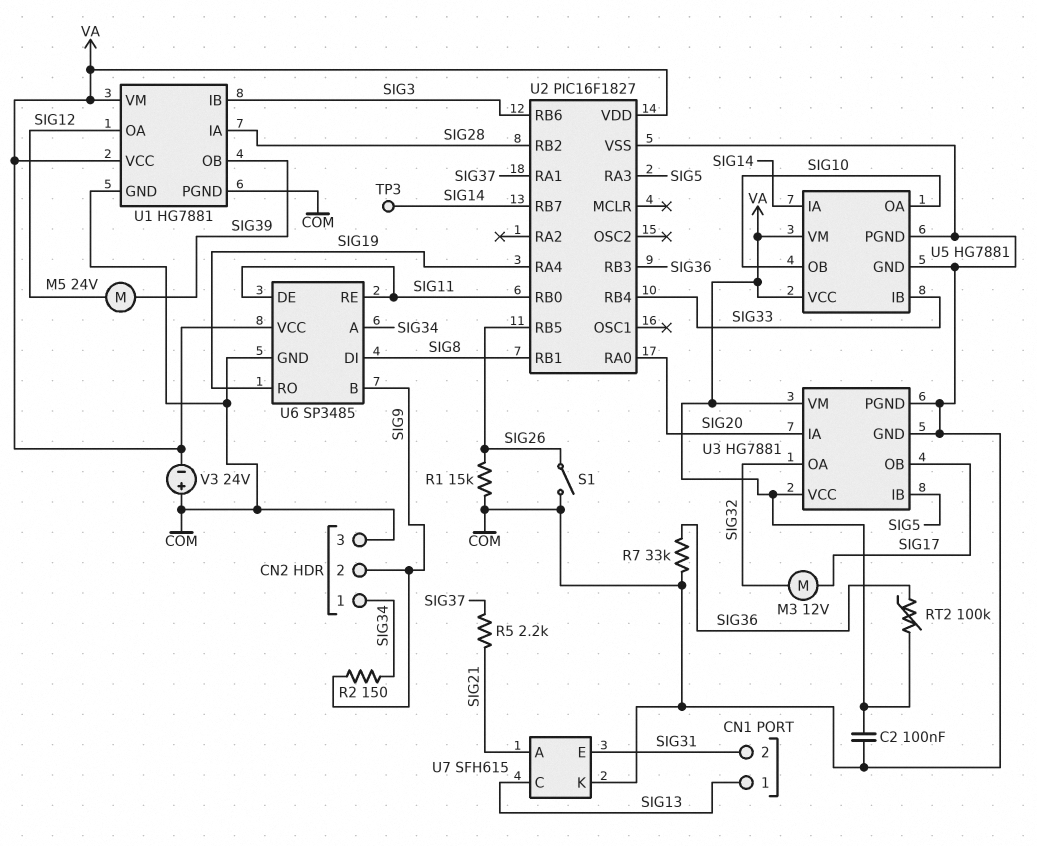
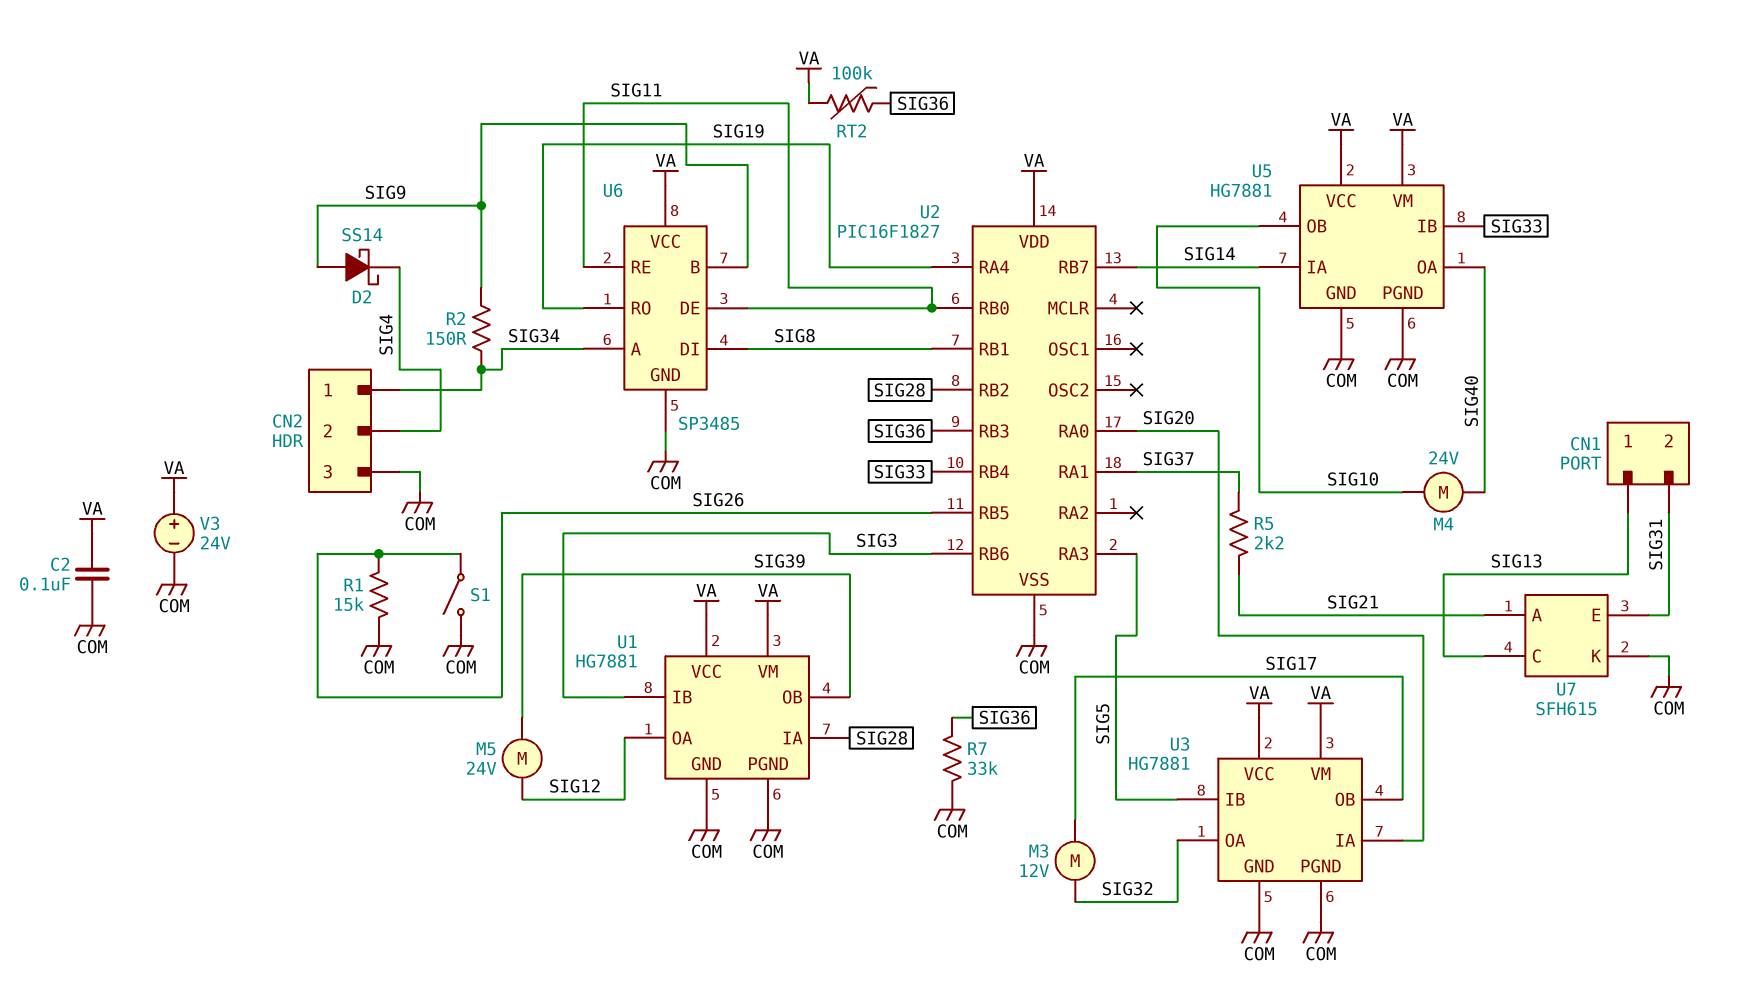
CN2 pin 2: SIG9 -> SIG4
D2: none -> schottky SS14 (A SIG9, K SIG4)
M4: none -> motor 24V (SIG10, SIG40)
TP3: test point (SIG14) -> none
U5 pin OA: SIG10 -> SIG40
V3: 24V (plus COM, minus VA) -> 24V (plus VA, minus COM)

